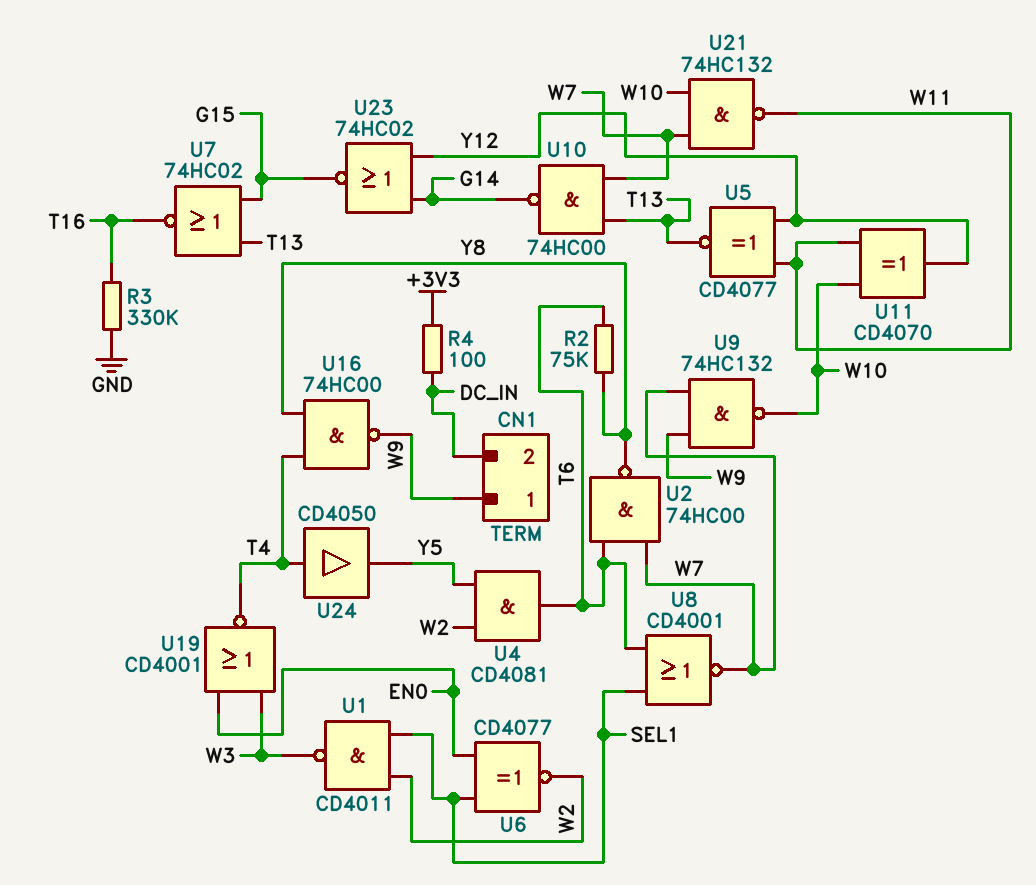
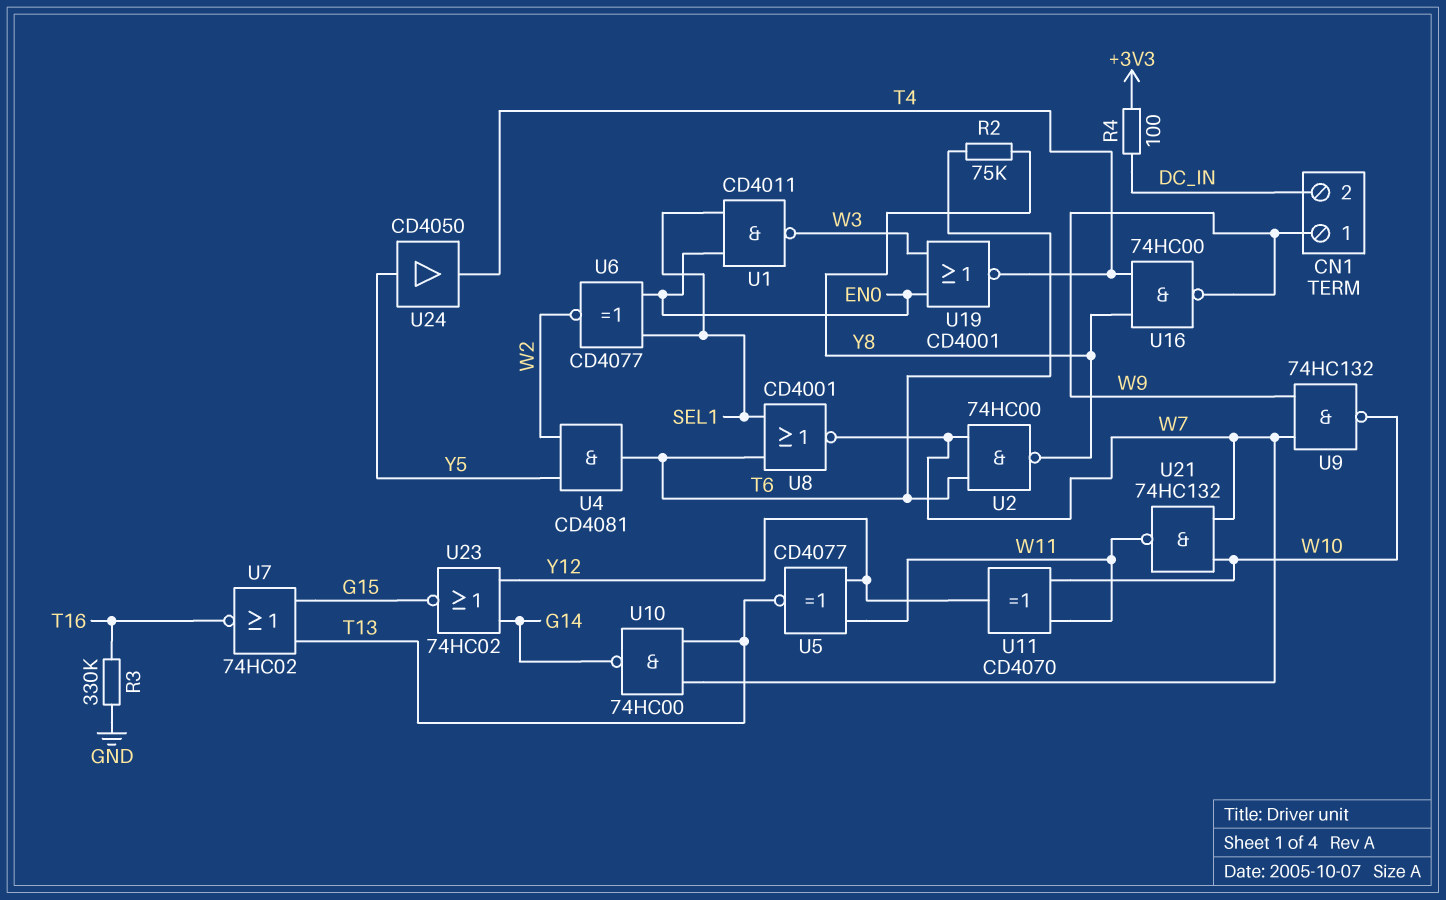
U1: NAND CD4011 (in SEL1, in W2, out W3) -> NAND CD4011 (in EN0, in SEL1, out W3)
U24: buffer CD4050 (in T4, out Y5) -> buffer CD4050 (in Y5, out T4)

